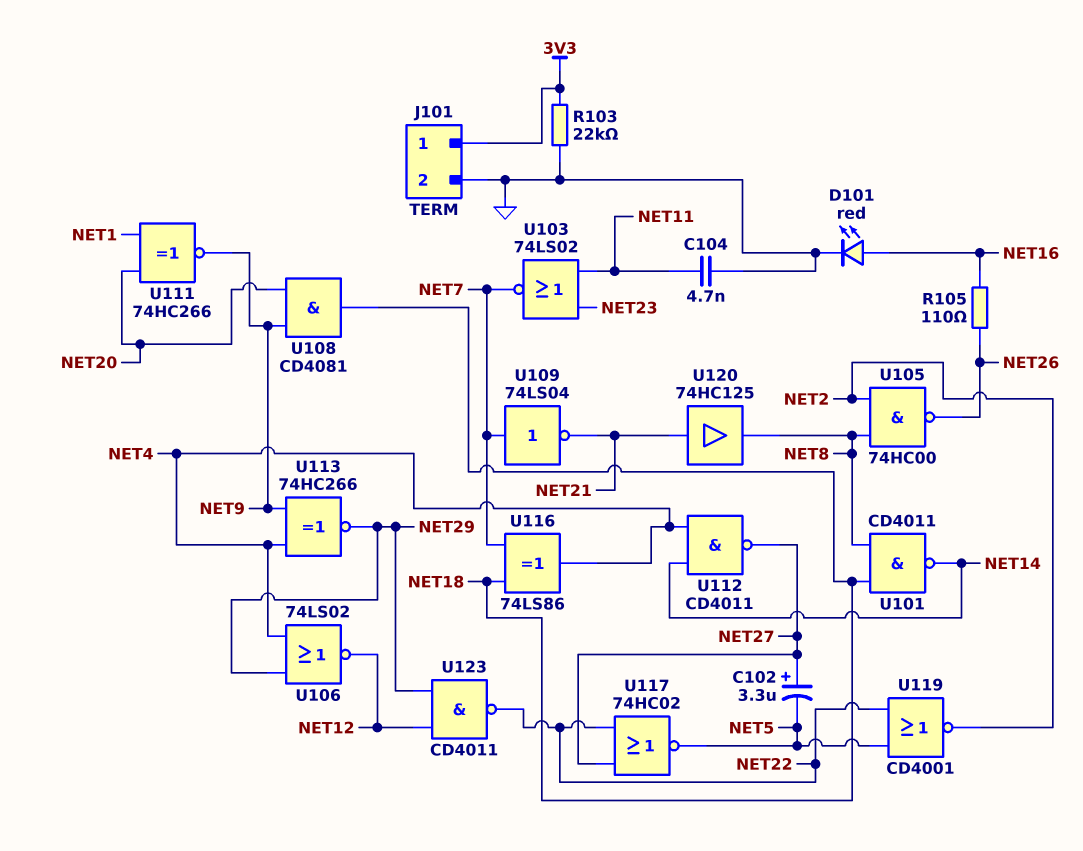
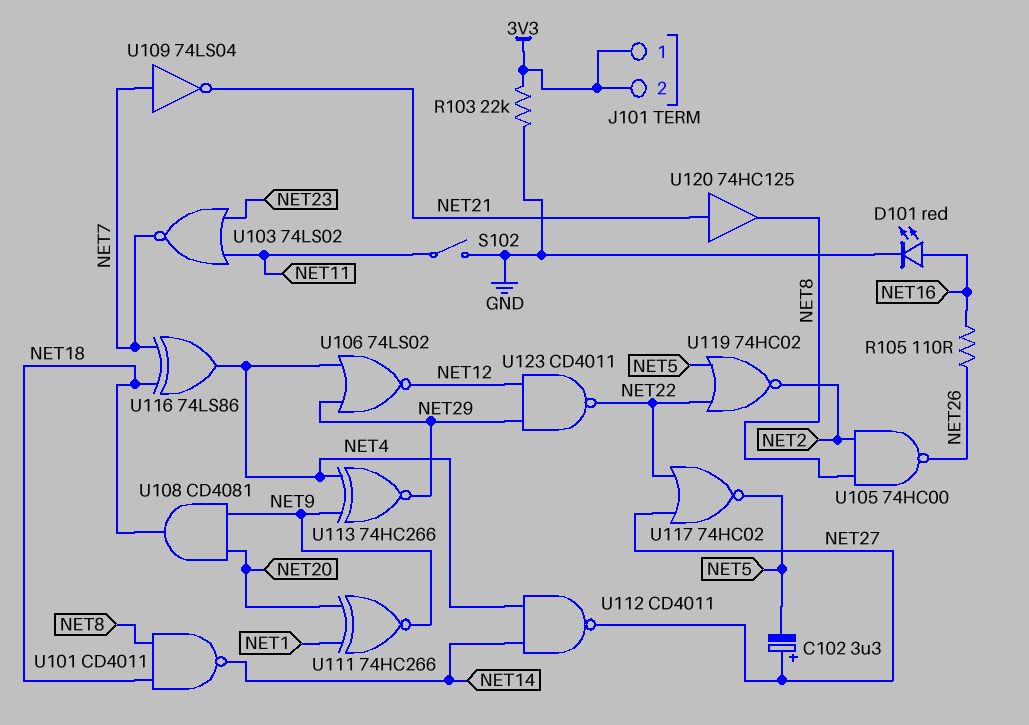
C104: 4.7nF (GND, NET11) -> none
J101 pin 2: GND -> 3V3
S102: none -> switch (GND, NET11)
U119: NOR CD4001 (in NET5, in NET22, out NET2) -> NOR 74HC02 (in NET5, in NET22, out NET2)

